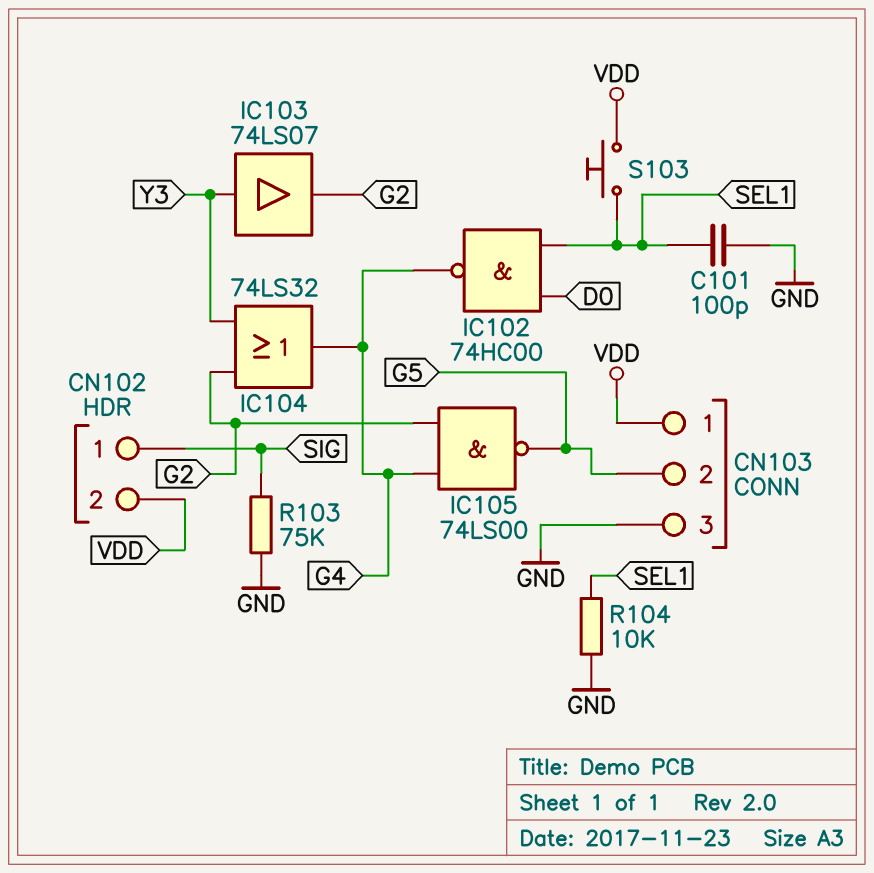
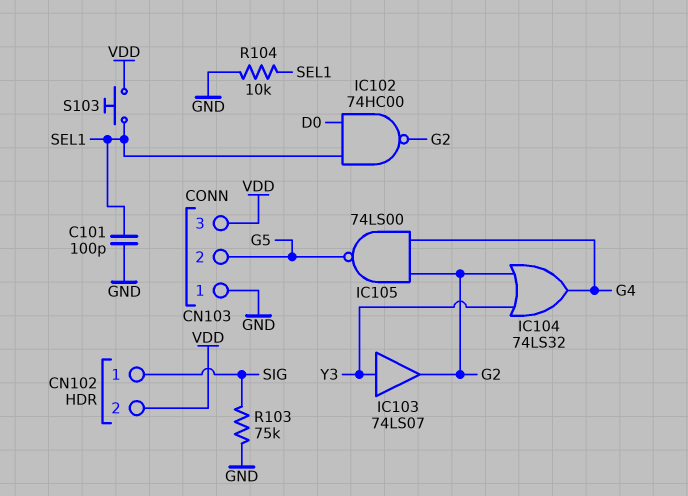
CN103 pin 1: VDD -> GND
CN103 pin 3: GND -> VDD
IC102: NAND 74HC00 (in D0, in SEL1, out G4) -> NAND 74HC00 (in D0, in SEL1, out G2)

